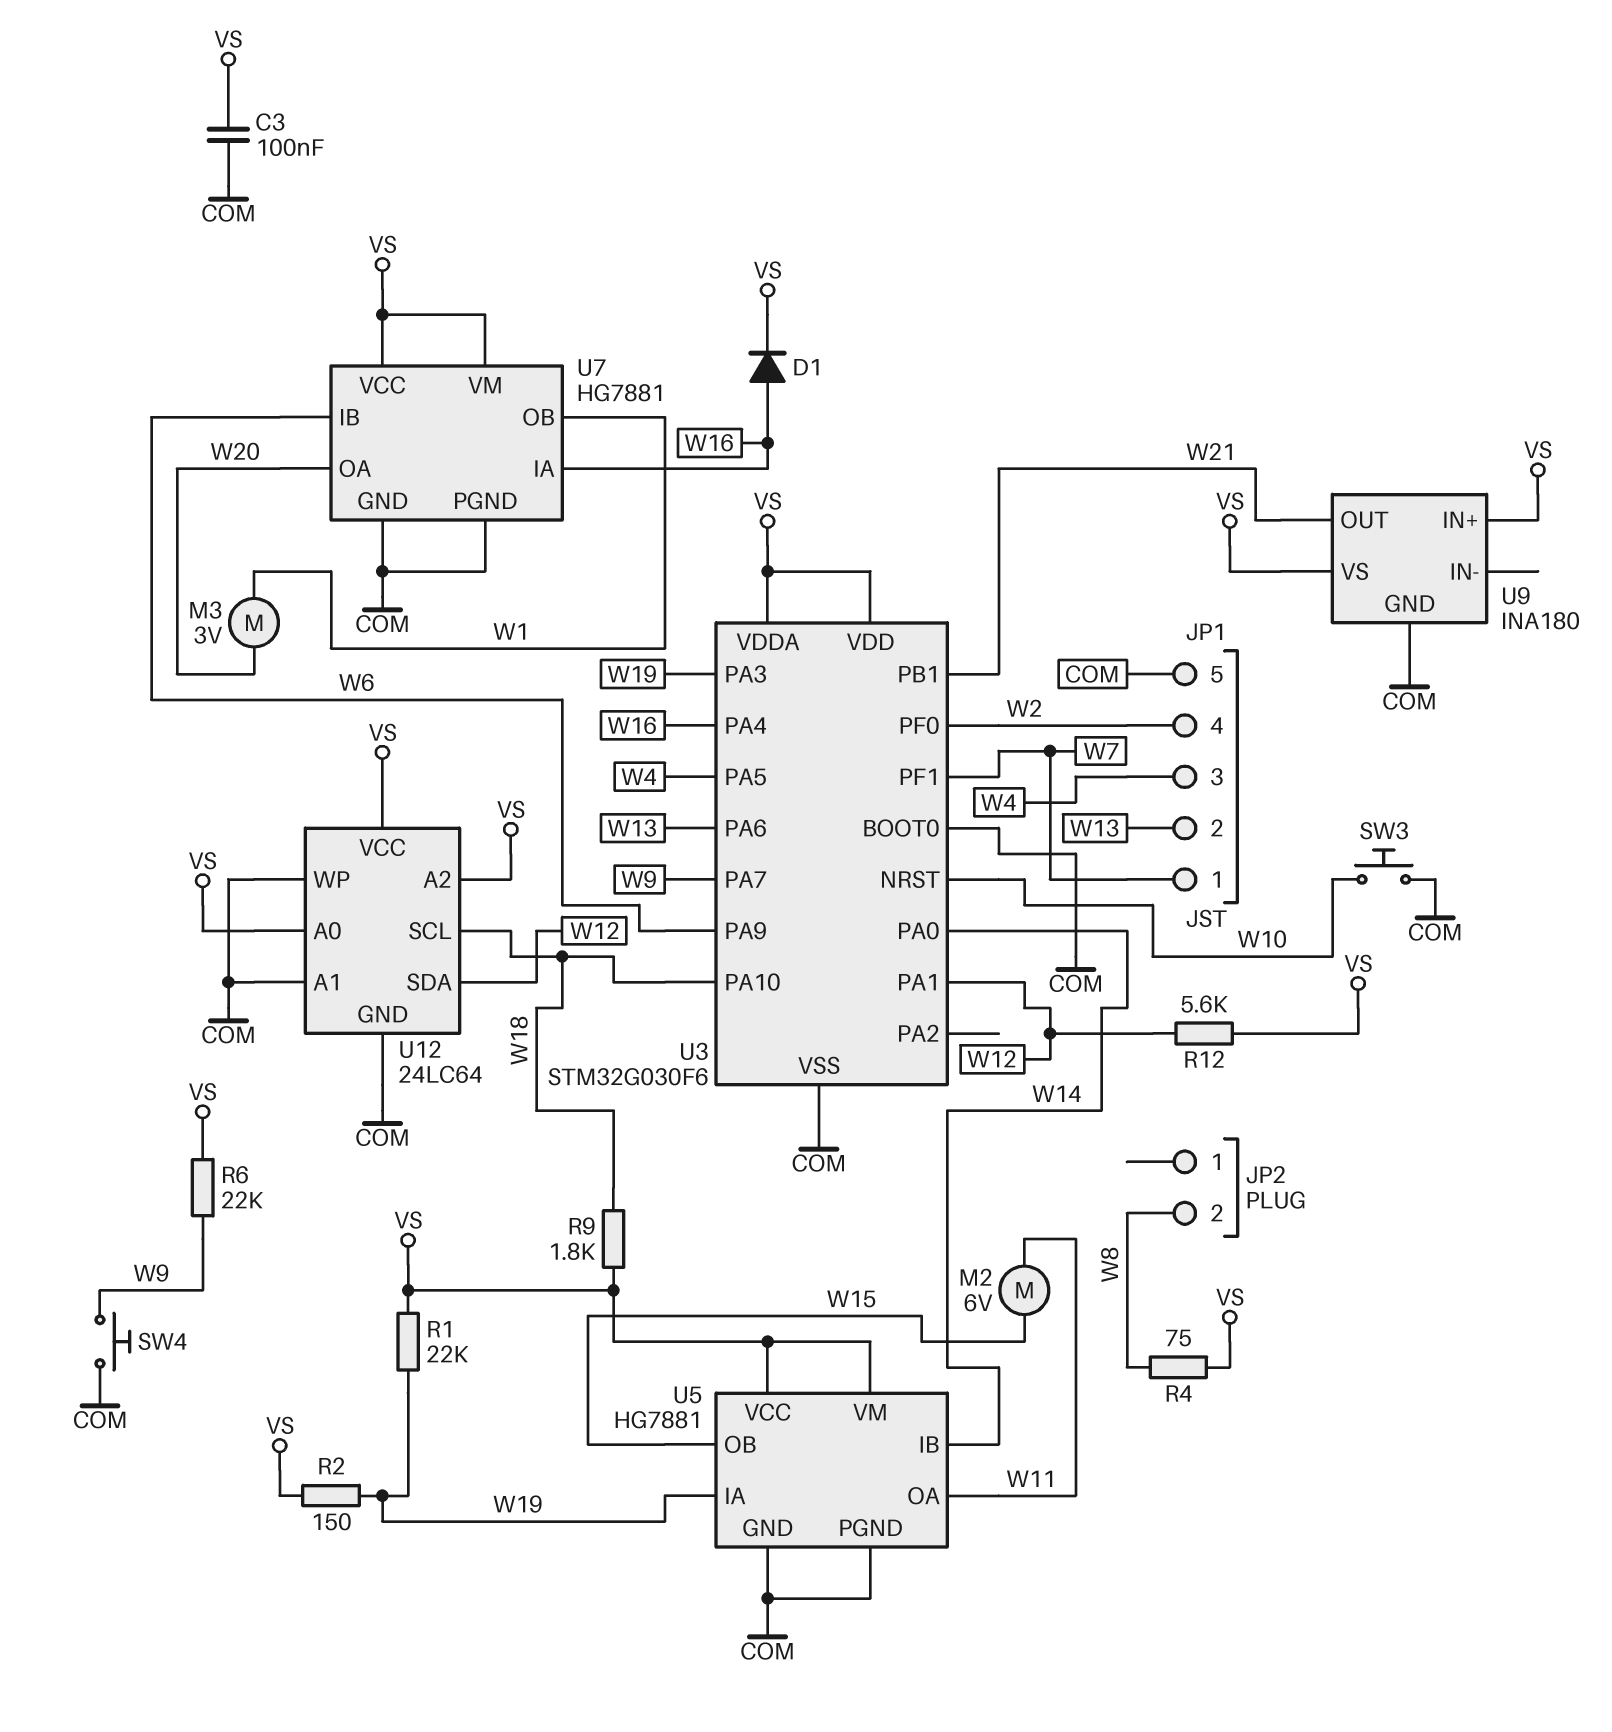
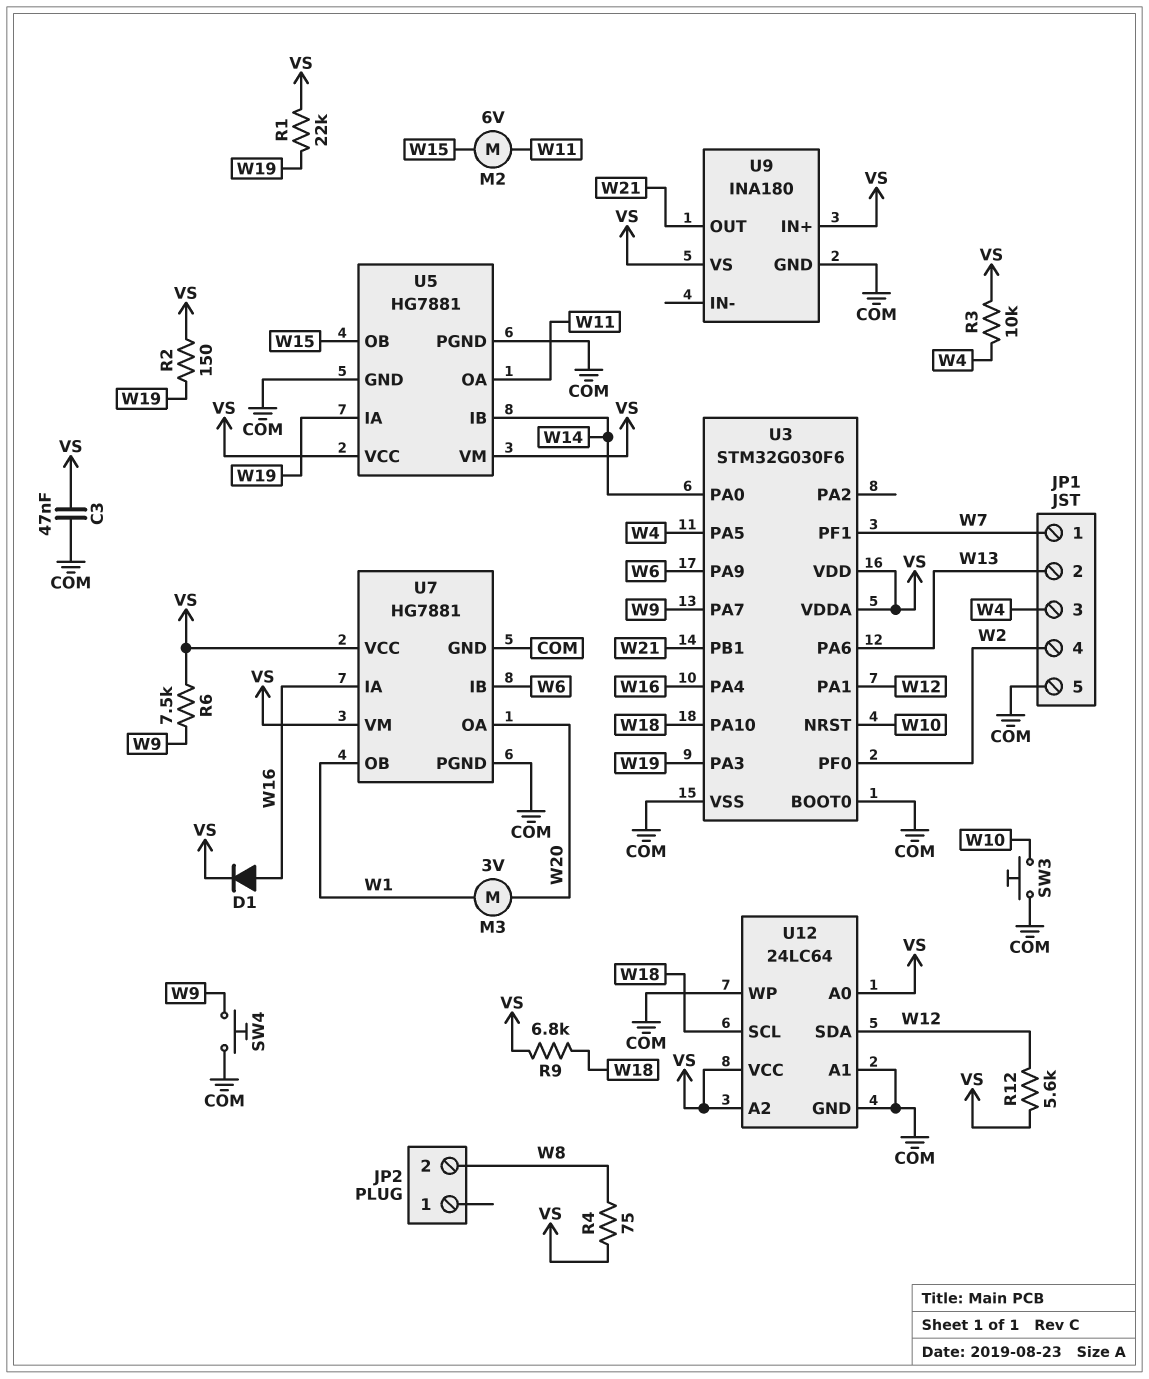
C3: 100nF (COM, VS) -> 47nF (COM, VS)
R3: none -> 10k (VS, W4)
R6: 22k (VS, W9) -> 7.5k (VS, W9)
R9: 1.8k (VS, W18) -> 6.8k (VS, W18)

